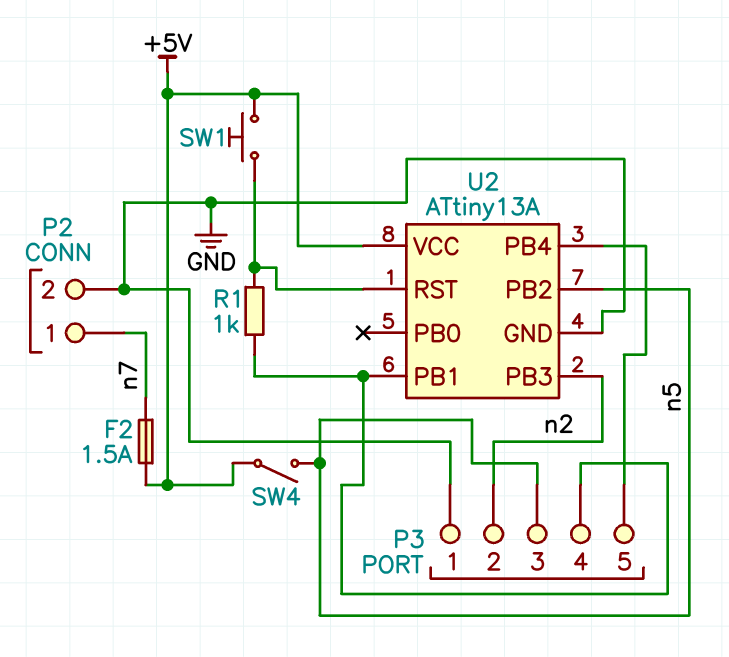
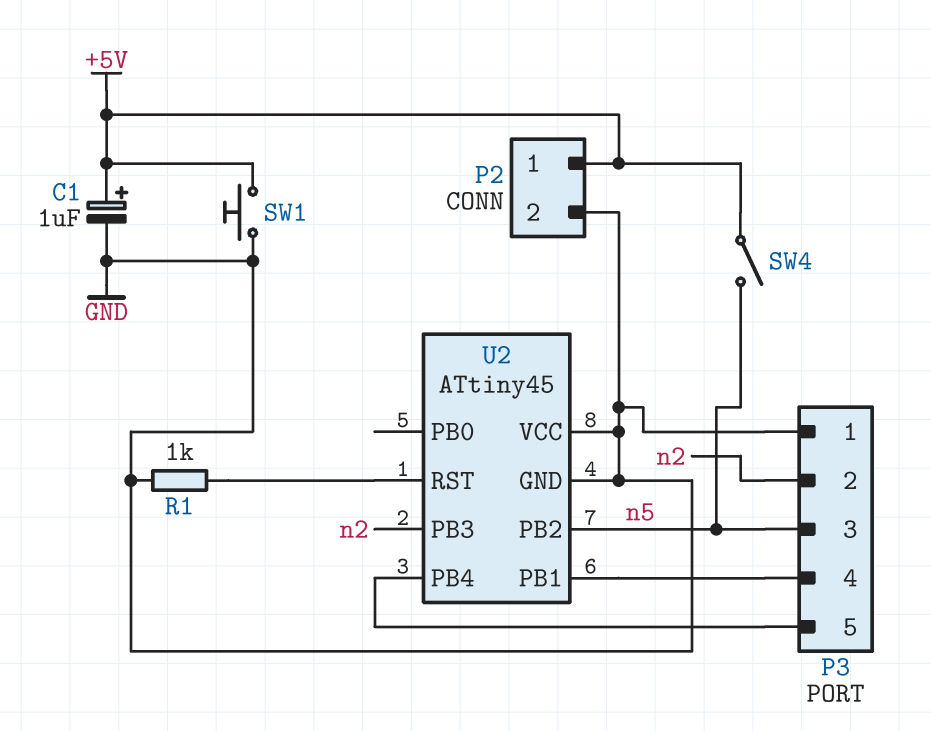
C1: none -> 1uF (plus +5V, minus GND)
F2: 1.5A (+5V, n7) -> none
P2 pin 1: n7 -> +5V
R1: 1k (P3/4, U2/RST) -> 1k (GND, U2/RST)
SW1: button (+5V, U2/RST) -> button (+5V, GND)
U2: ATtiny13A -> ATtiny45
U2 pin VCC: +5V -> GND

